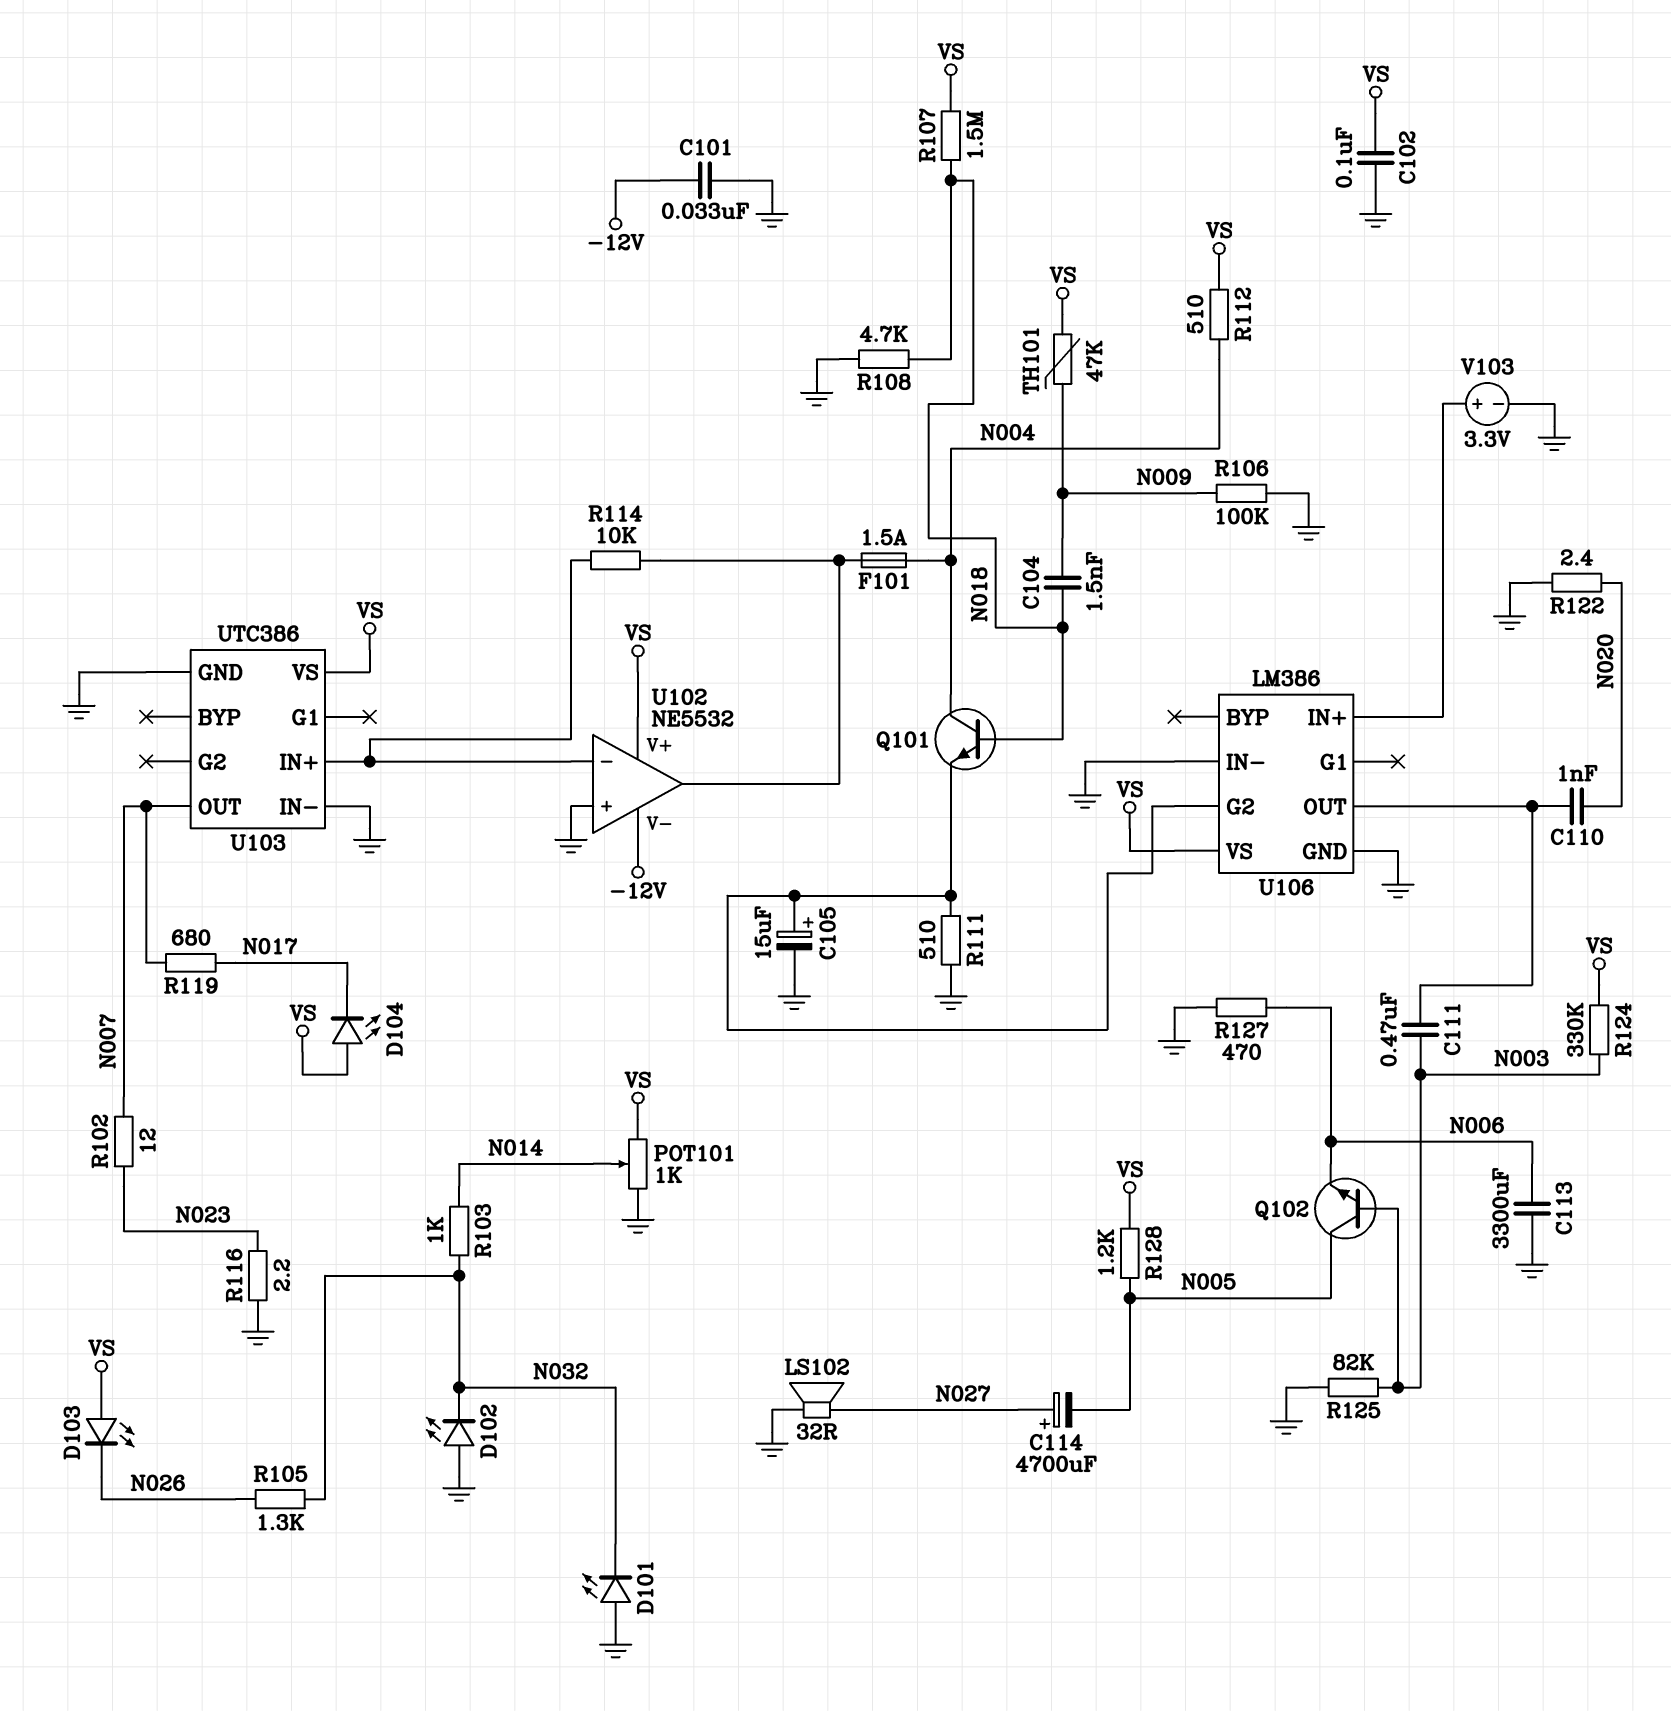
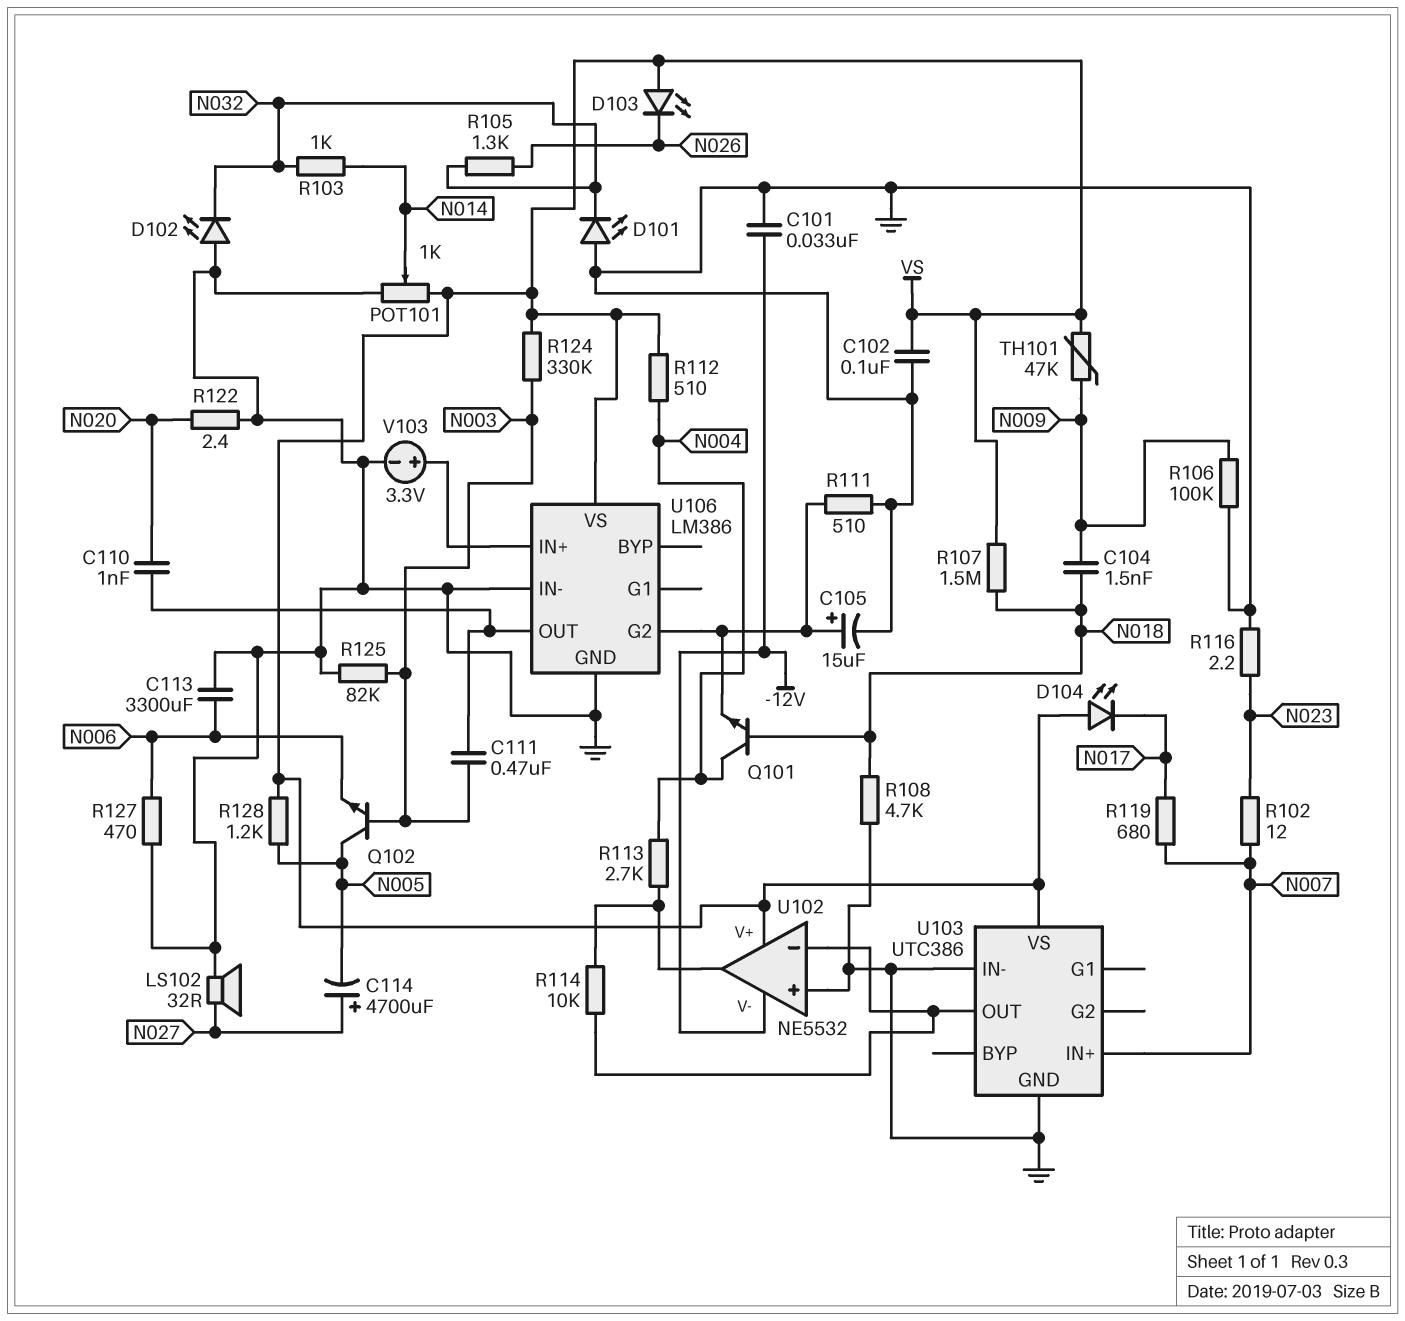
F101: 1.5A (N004, U102/out) -> none
R113: none -> 2.7k (N004, U102/out)
U103 pin IN+: U102/in- -> N007
U103 pin OUT: N007 -> U102/in-

